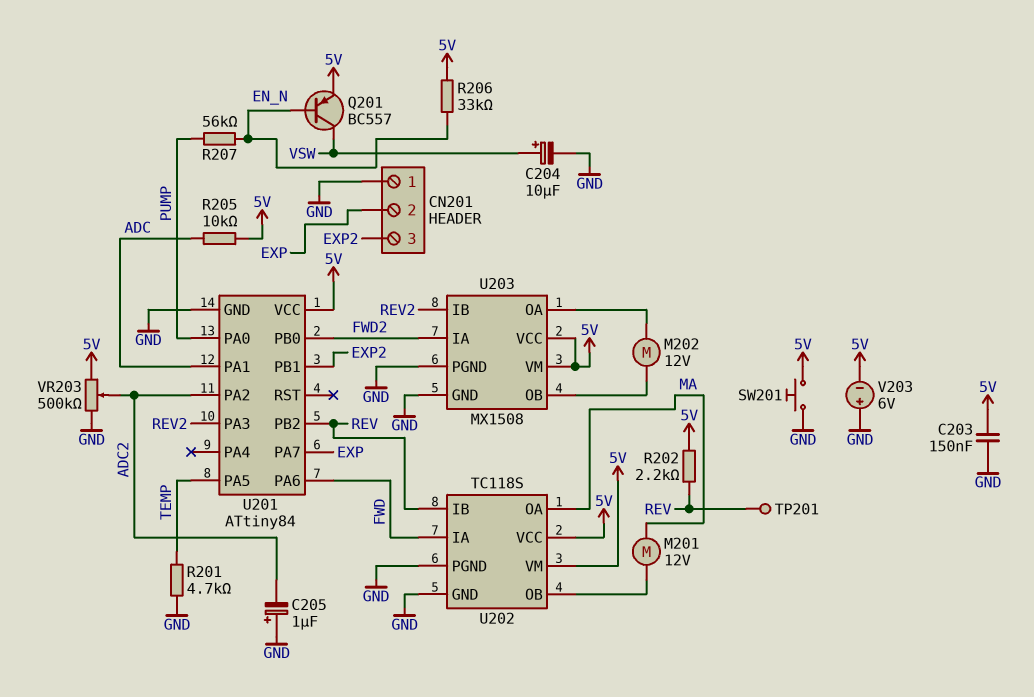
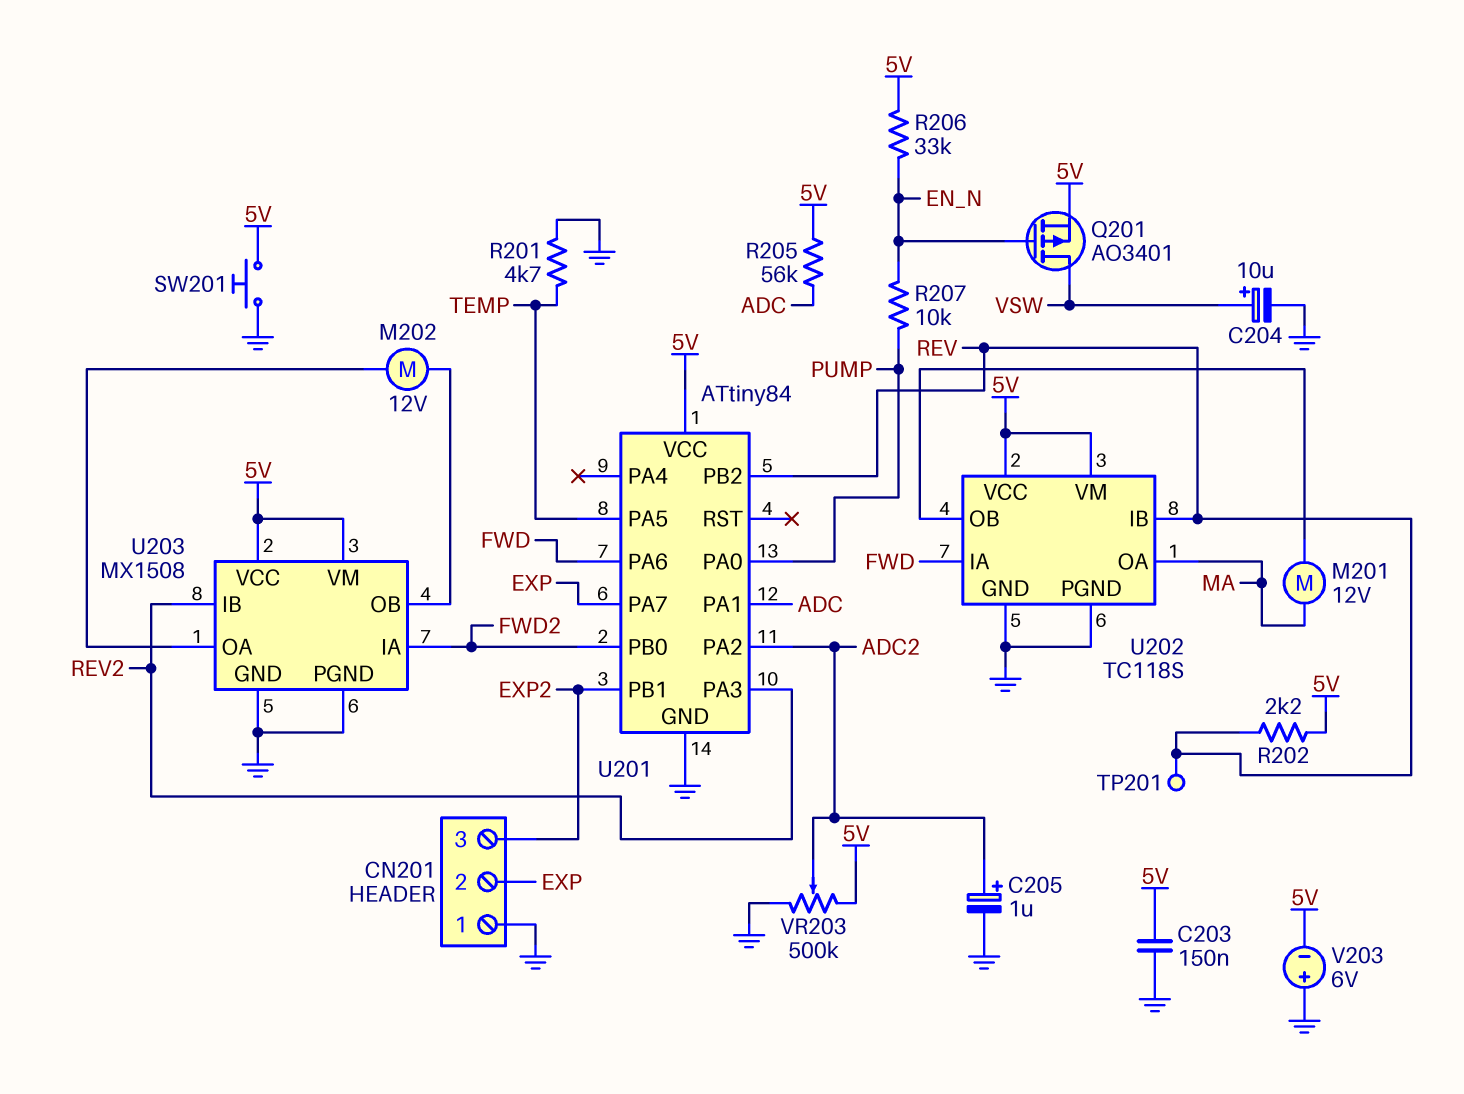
C205: 1uF (plus GND, minus ADC2) -> 1uF (plus ADC2, minus GND)
Q201: PNP BC557 (B EN_N, C VSW, E 5V) -> PMOS AO3401 (G EN_N, D VSW, S 5V)
R205: 10k (5V, ADC) -> 56k (5V, ADC)
R207: 56k (EN_N, PUMP) -> 10k (EN_N, PUMP)

